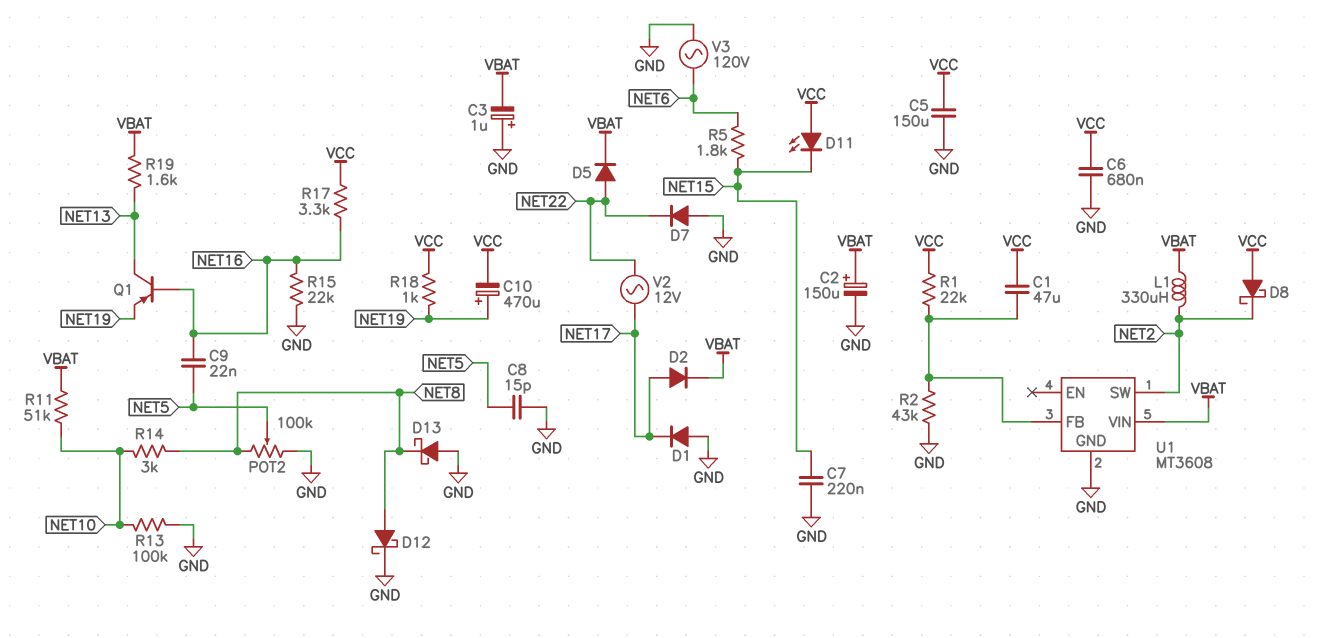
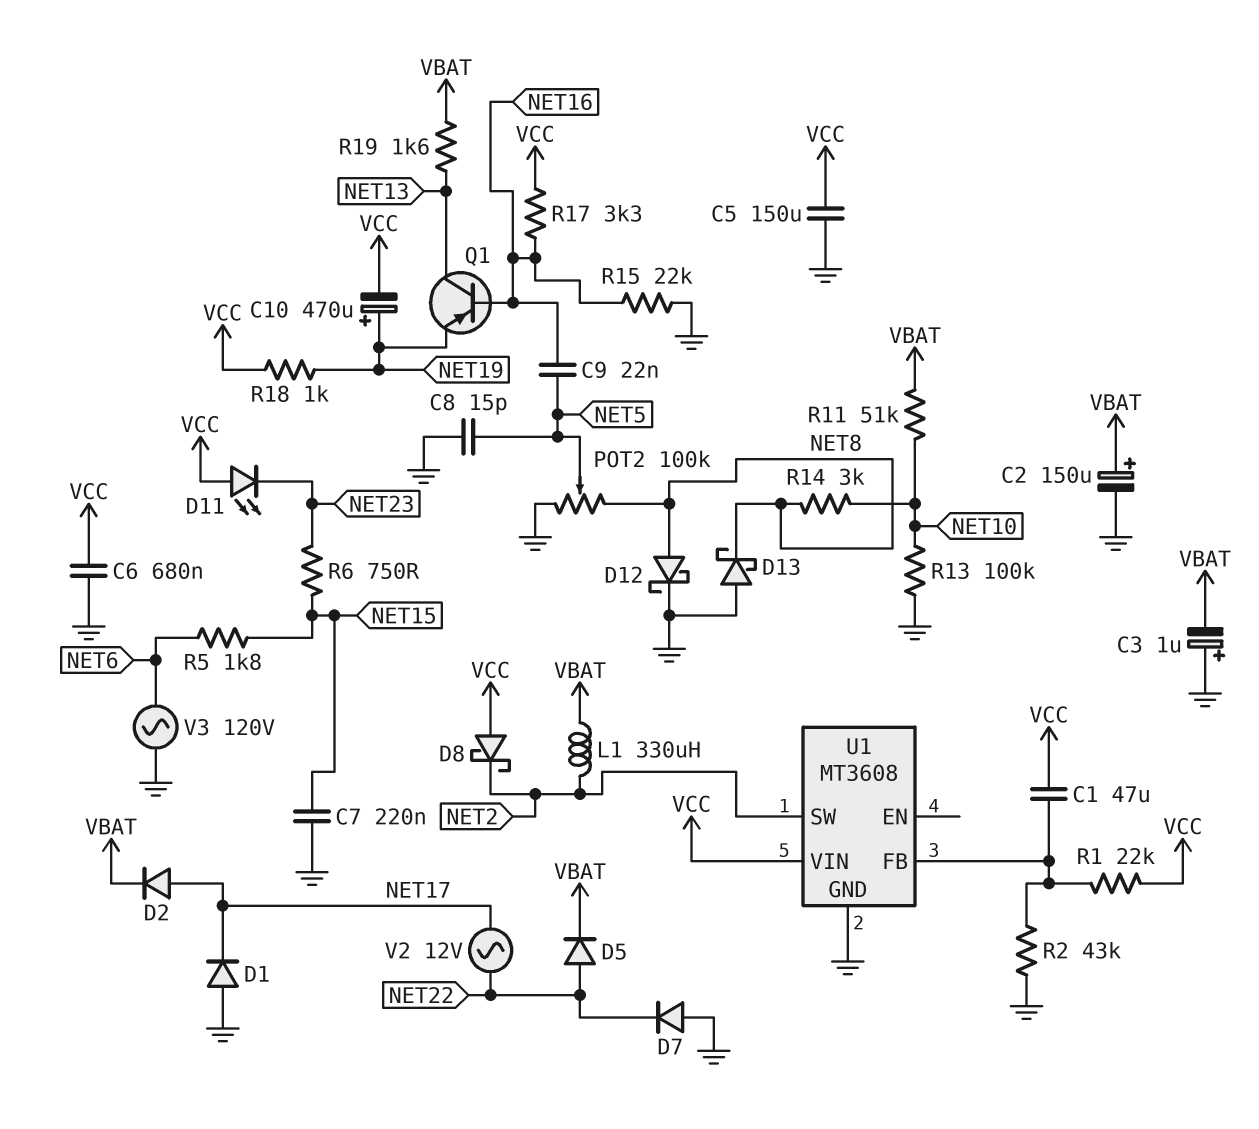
D11: LED (A VCC, K NET15) -> LED (A VCC, K NET23)
R6: none -> 750 (NET15, NET23)
U1 pin VIN: VBAT -> VCC

